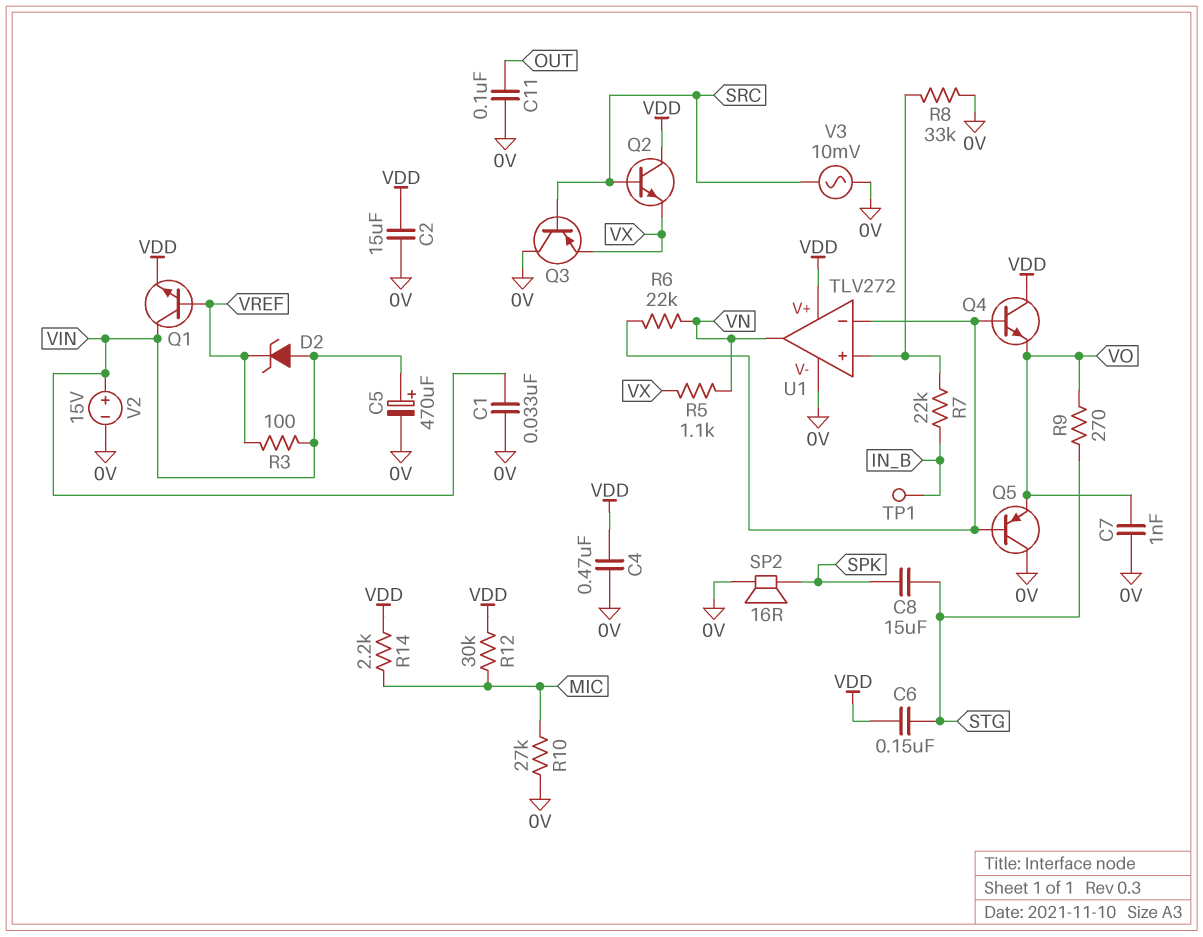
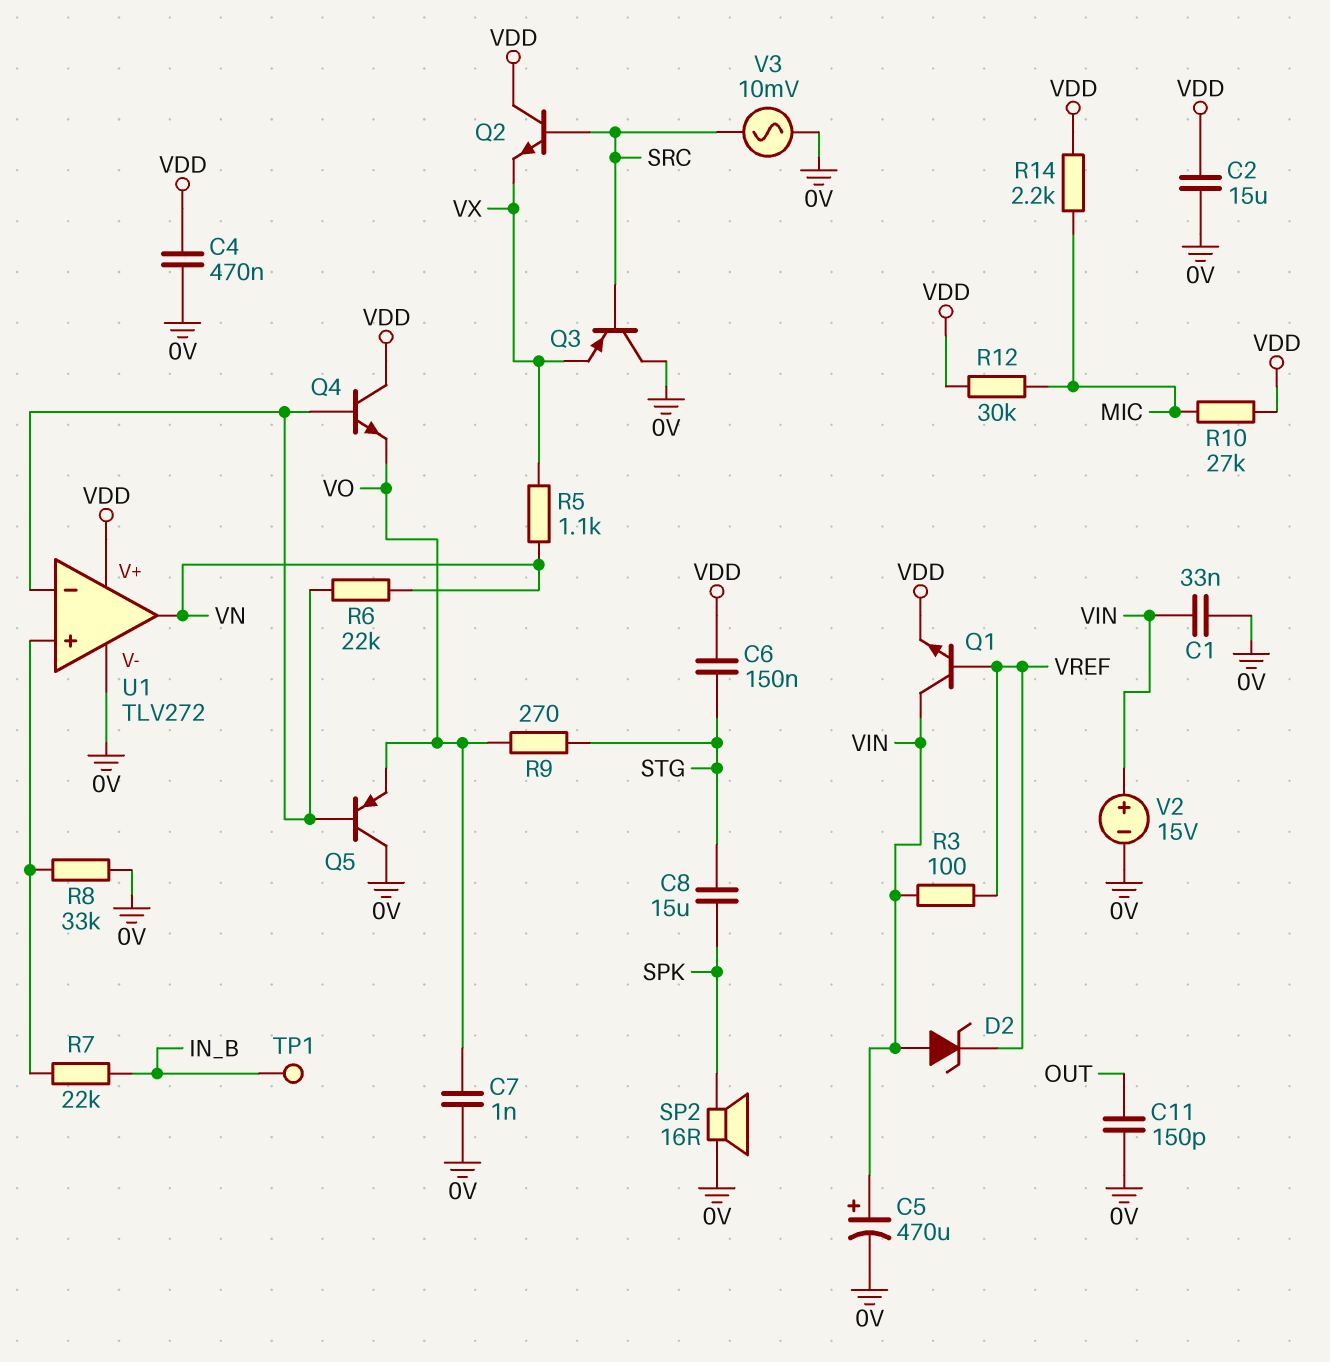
C11: 100nF (0V, OUT) -> 150pF (0V, OUT)
R10: 27k (0V, MIC) -> 27k (MIC, VDD)

